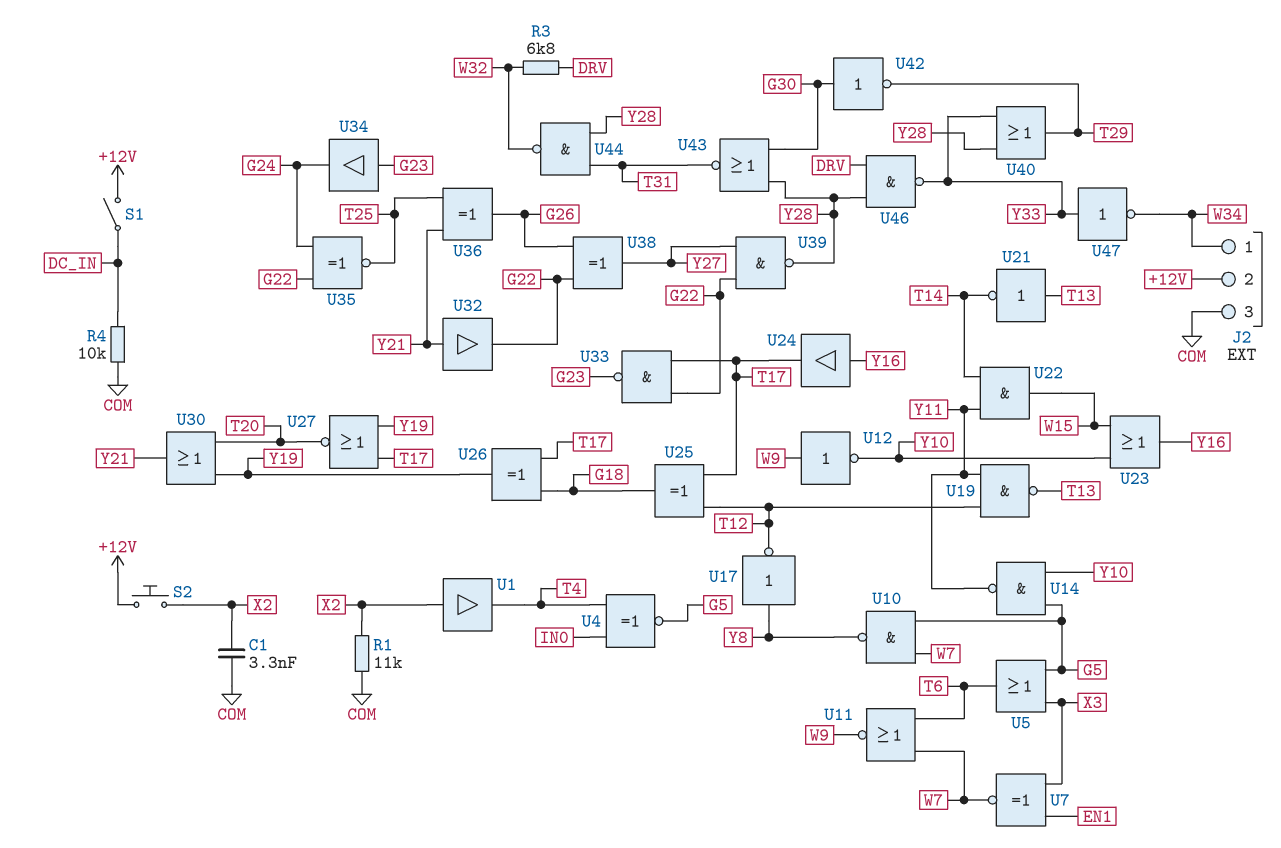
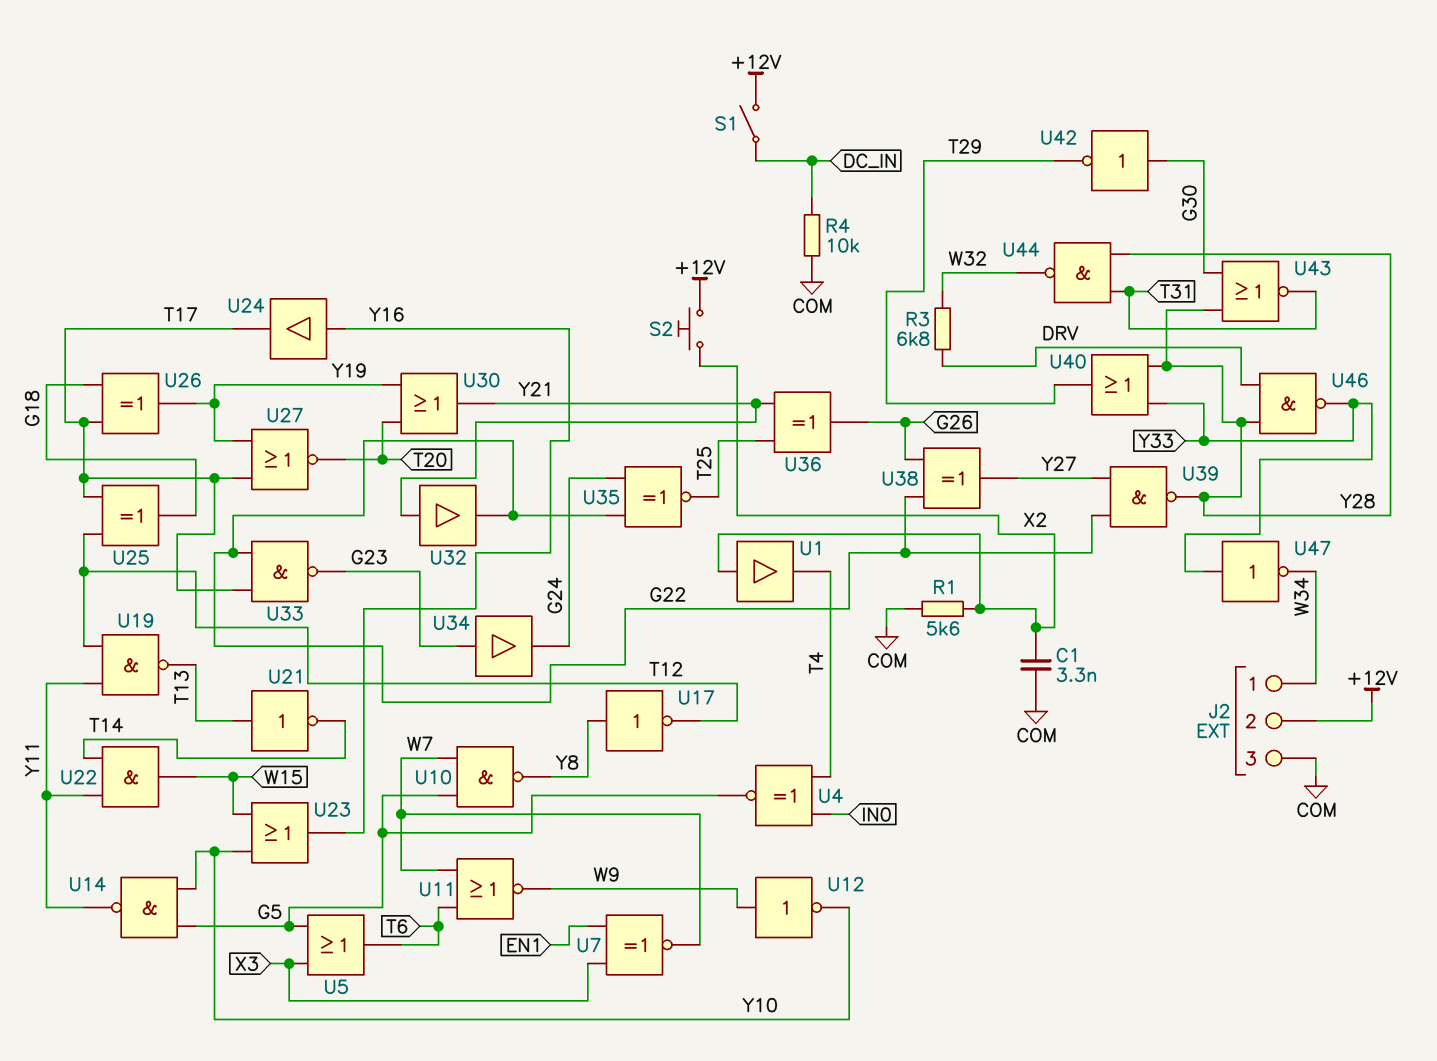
R1: 11k (COM, X2) -> 5.6k (COM, X2)

